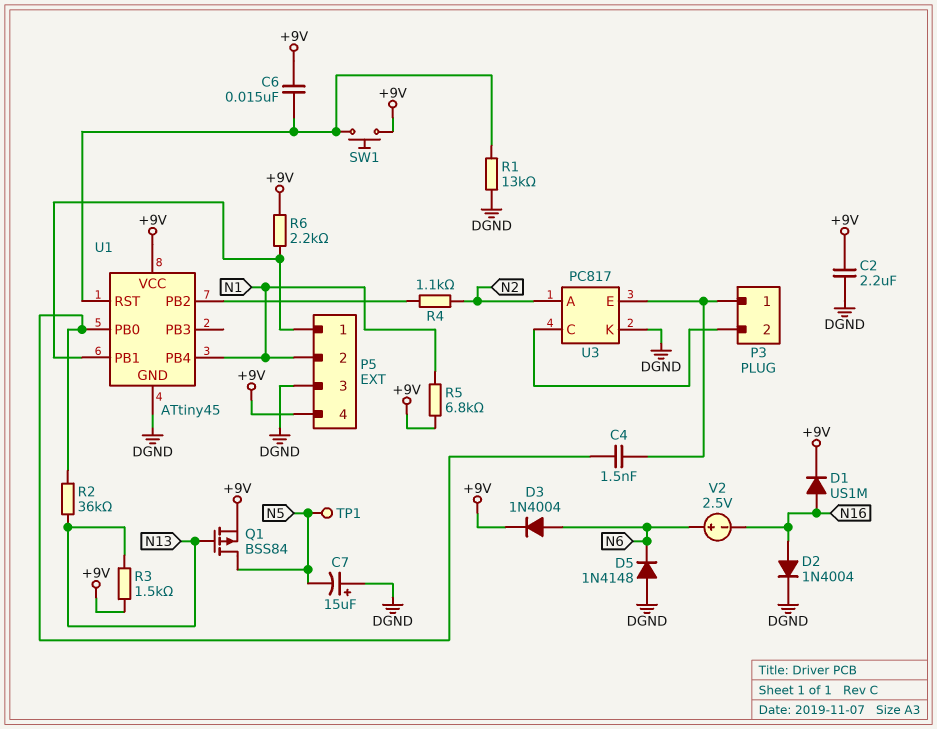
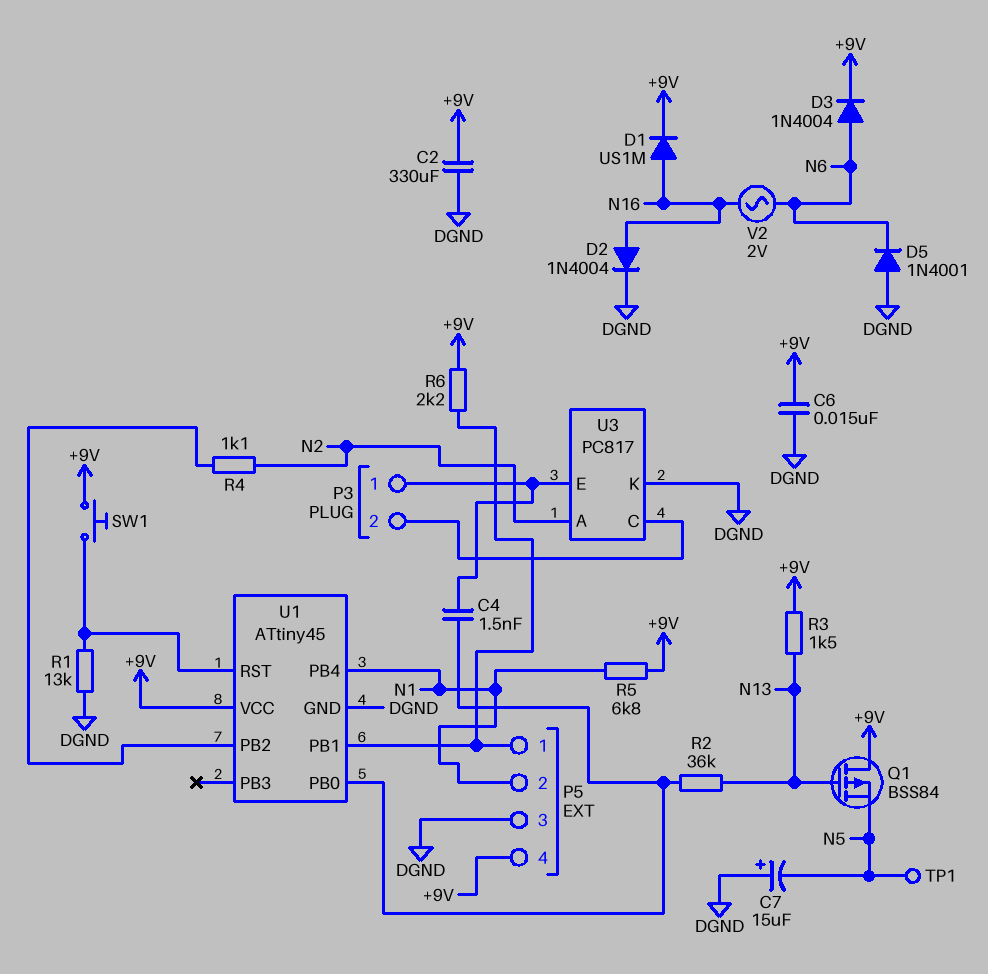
C2: 2.2uF (+9V, DGND) -> 330uF (+9V, DGND)
C6: 15nF (+9V, U1/RST) -> 15nF (+9V, DGND)
D5: diode 1N4148 (A DGND, K N6) -> diode 1N4001 (A DGND, K N6)
Q1: PMOS BSS84 (G N13, D N5, S +9V) -> PMOS BSS84 (G N13, D +9V, S N5)
V2: 2.5V (plus N6, minus N16) -> AC 2V (N6, N16)

